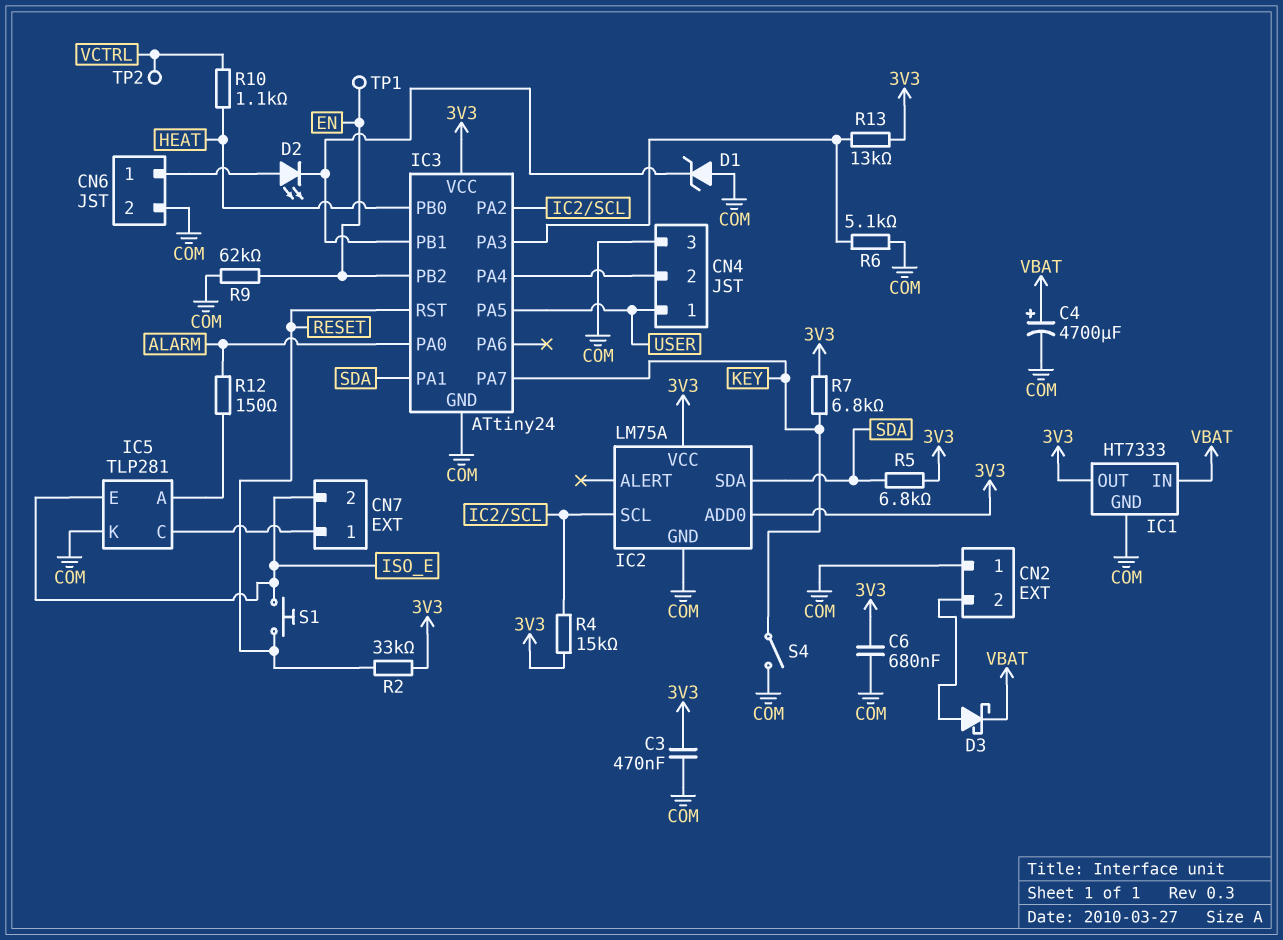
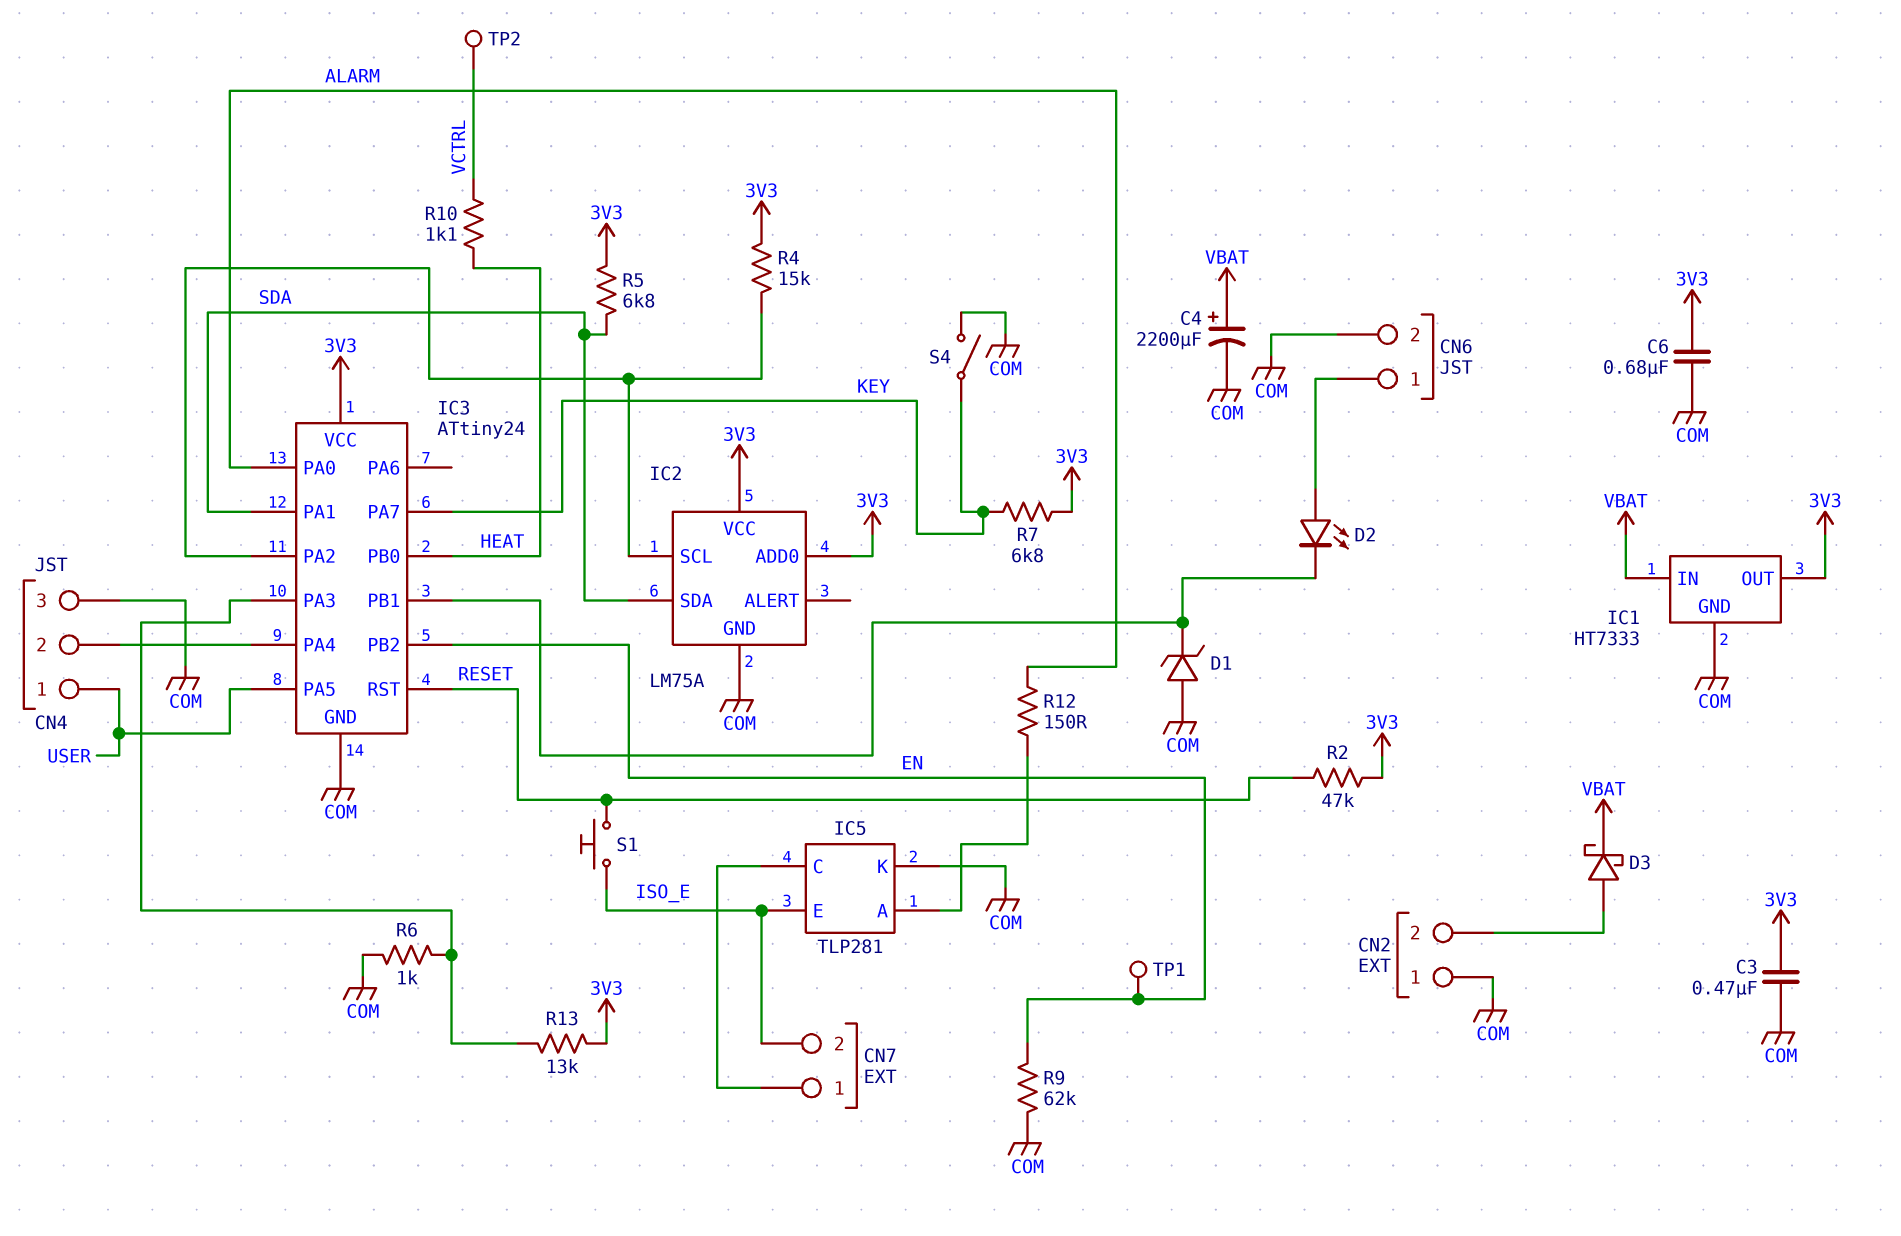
C4: 4700uF (plus VBAT, minus COM) -> 2200uF (plus VBAT, minus COM)
R2: 33k (3V3, RESET) -> 47k (3V3, RESET)
R6: 5.1k (COM, IC3/PA3) -> 1k (COM, IC3/PA3)

